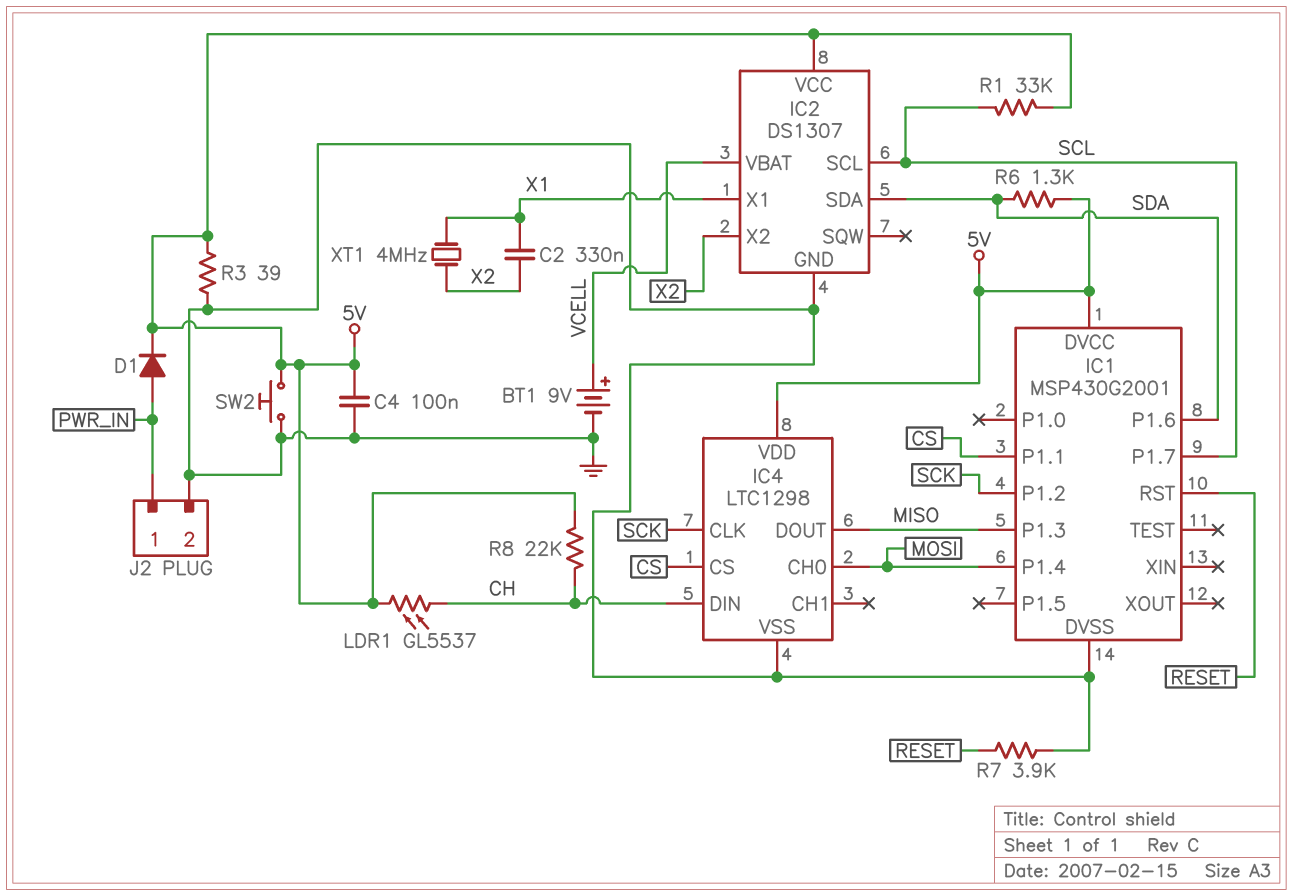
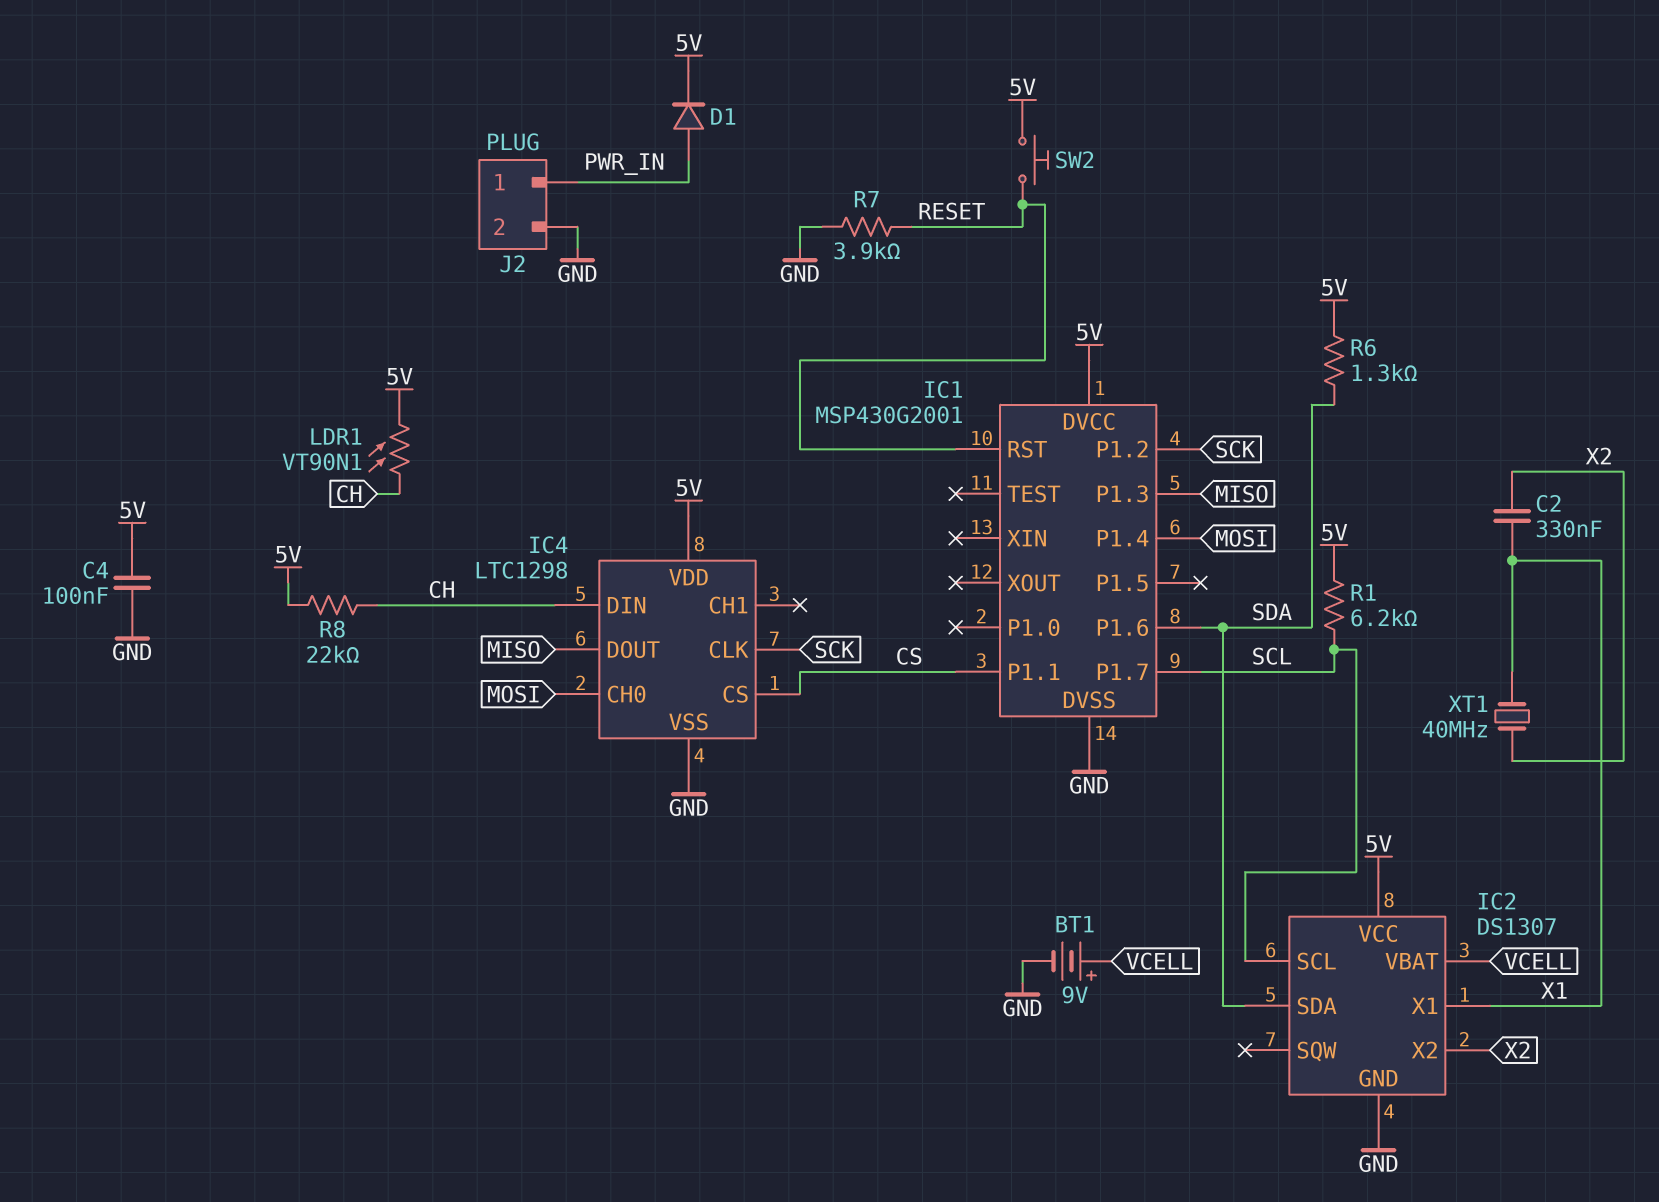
LDR1: GL5537 (5V, CH) -> VT90N1 (5V, CH)
R1: 33k (5V, SCL) -> 6.2k (5V, SCL)
R3: 39 (5V, GND) -> none
SW2: button (5V, GND) -> button (5V, RESET)
XT1: 4MHz (X1, X2) -> 40MHz (X1, X2)

